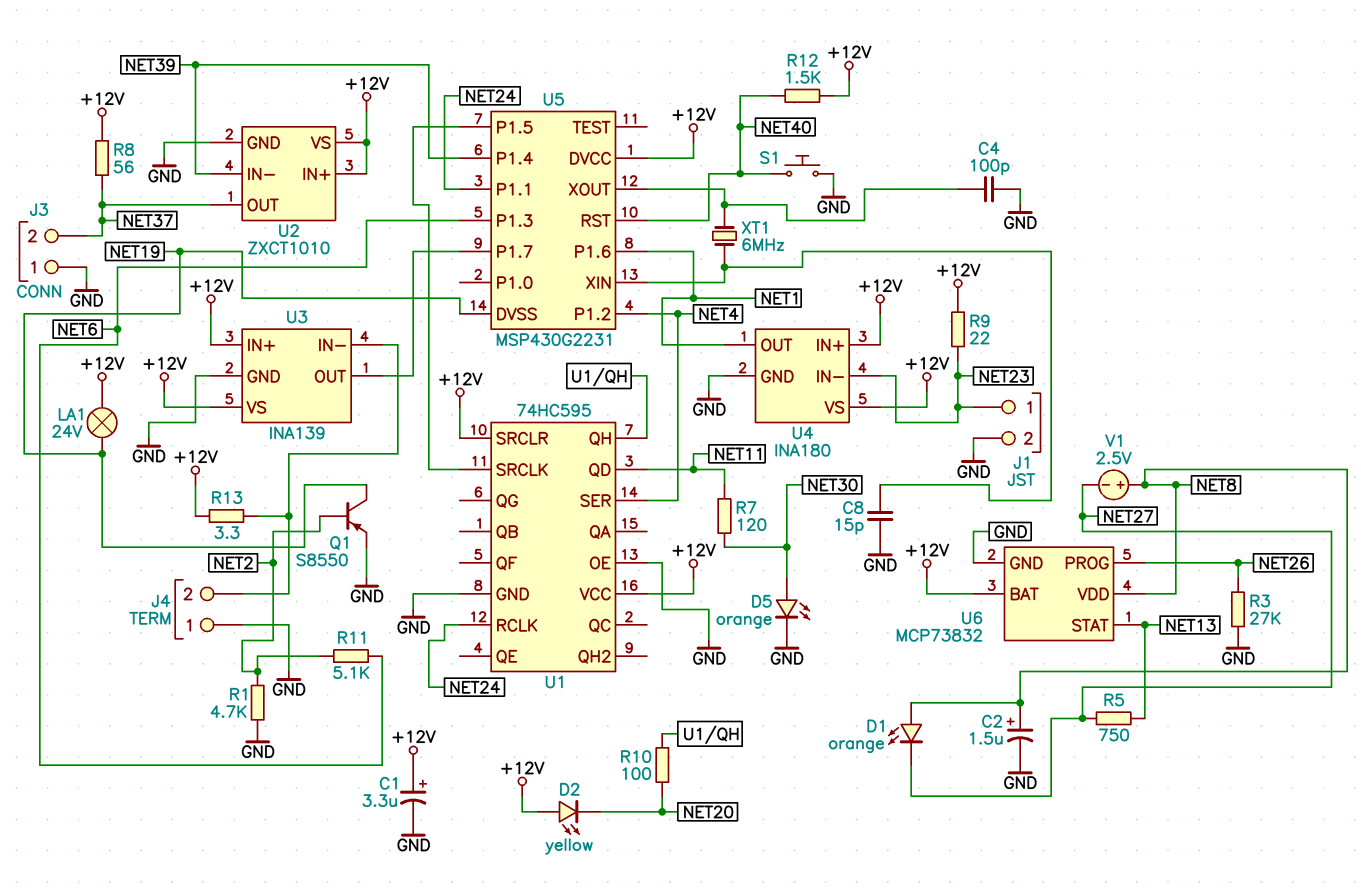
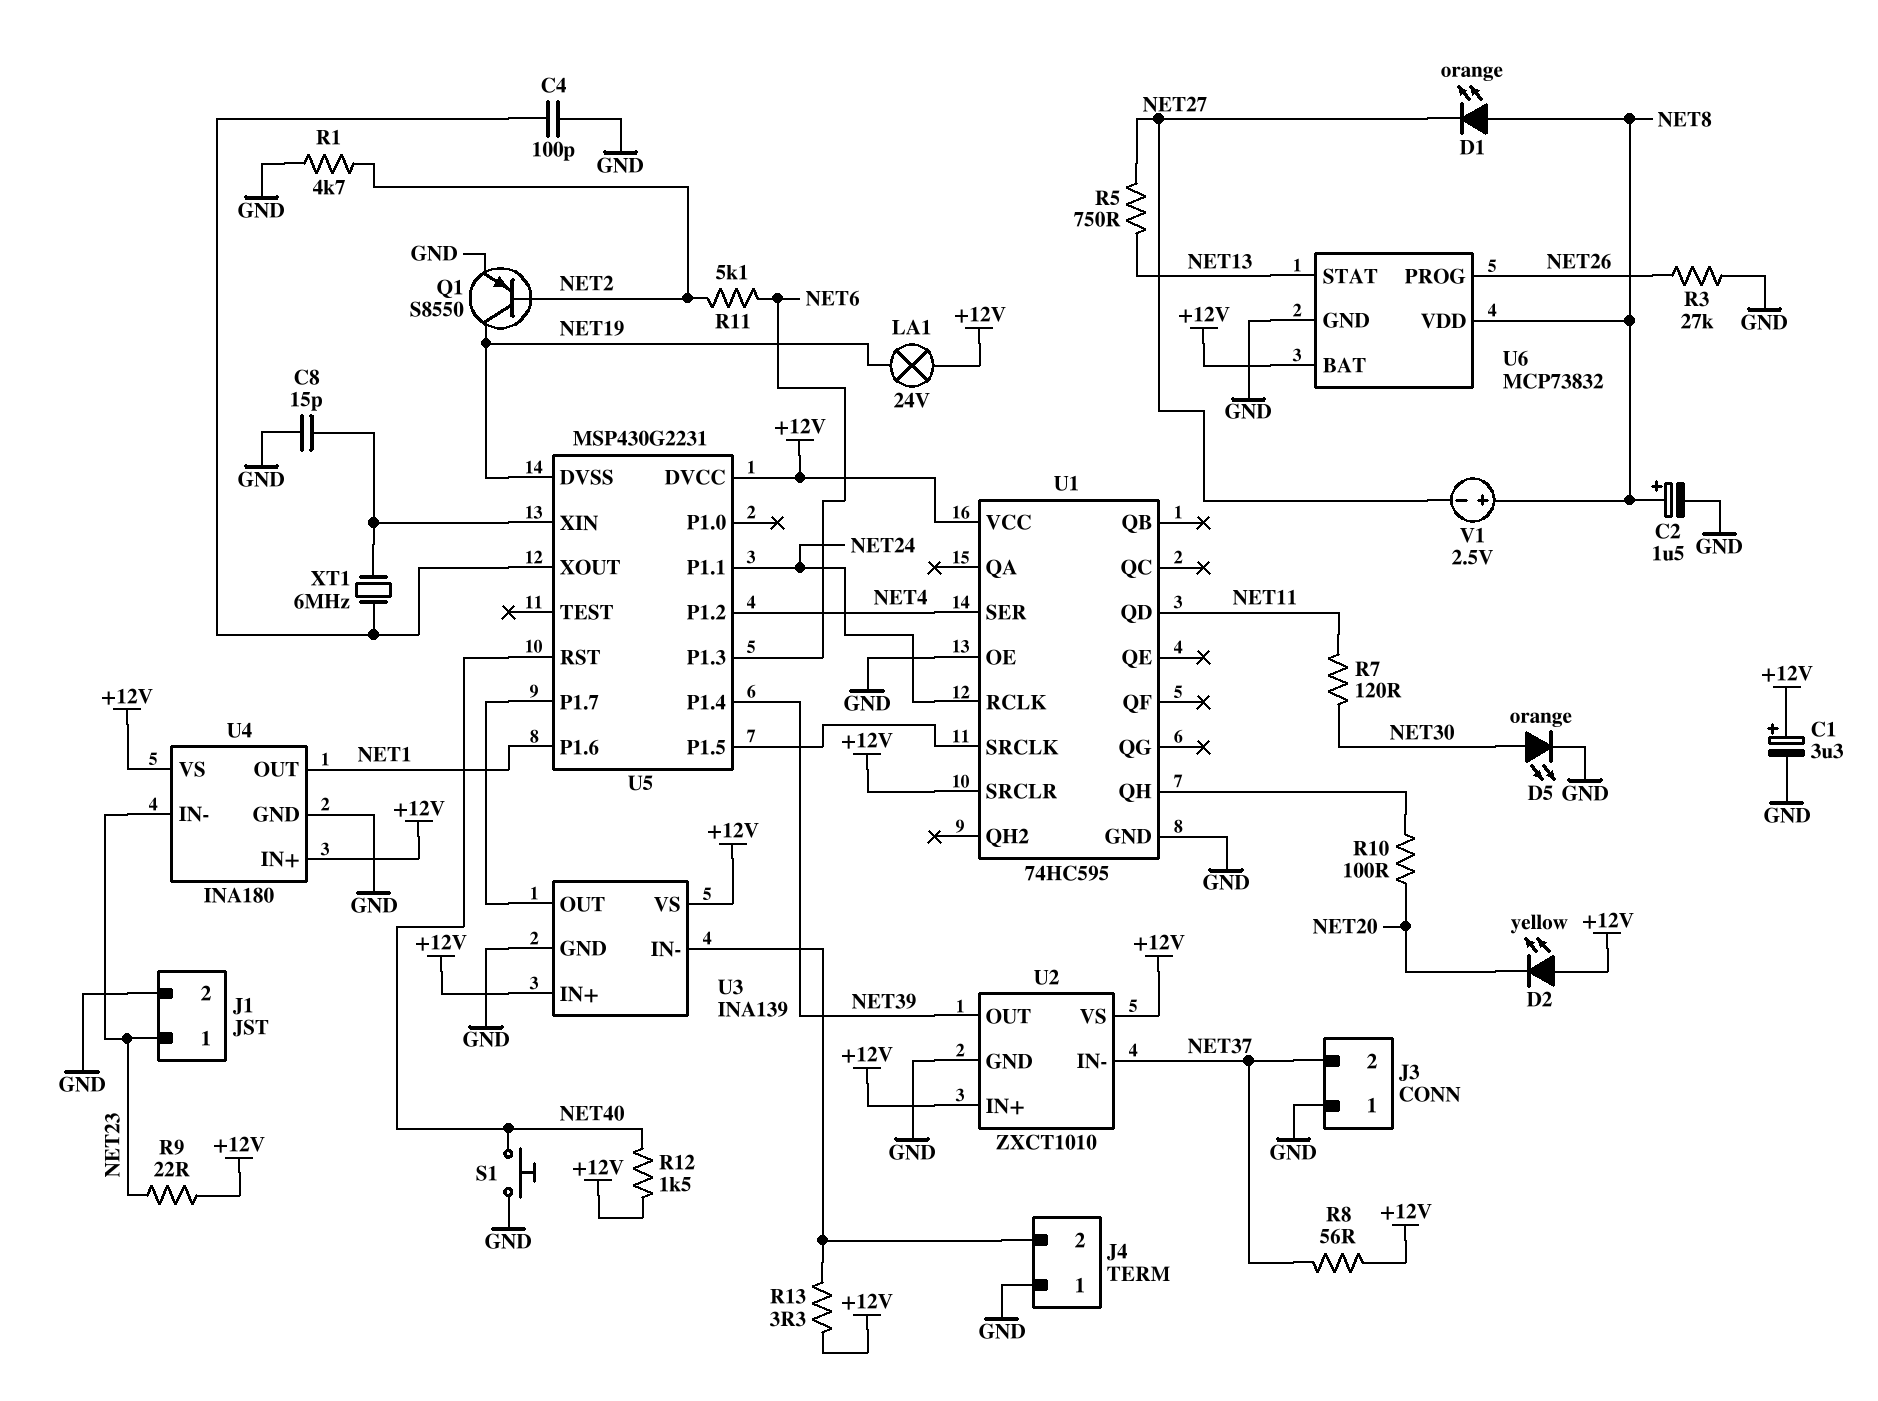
U2 pin IN-: NET39 -> NET37
U2 pin OUT: NET37 -> NET39

